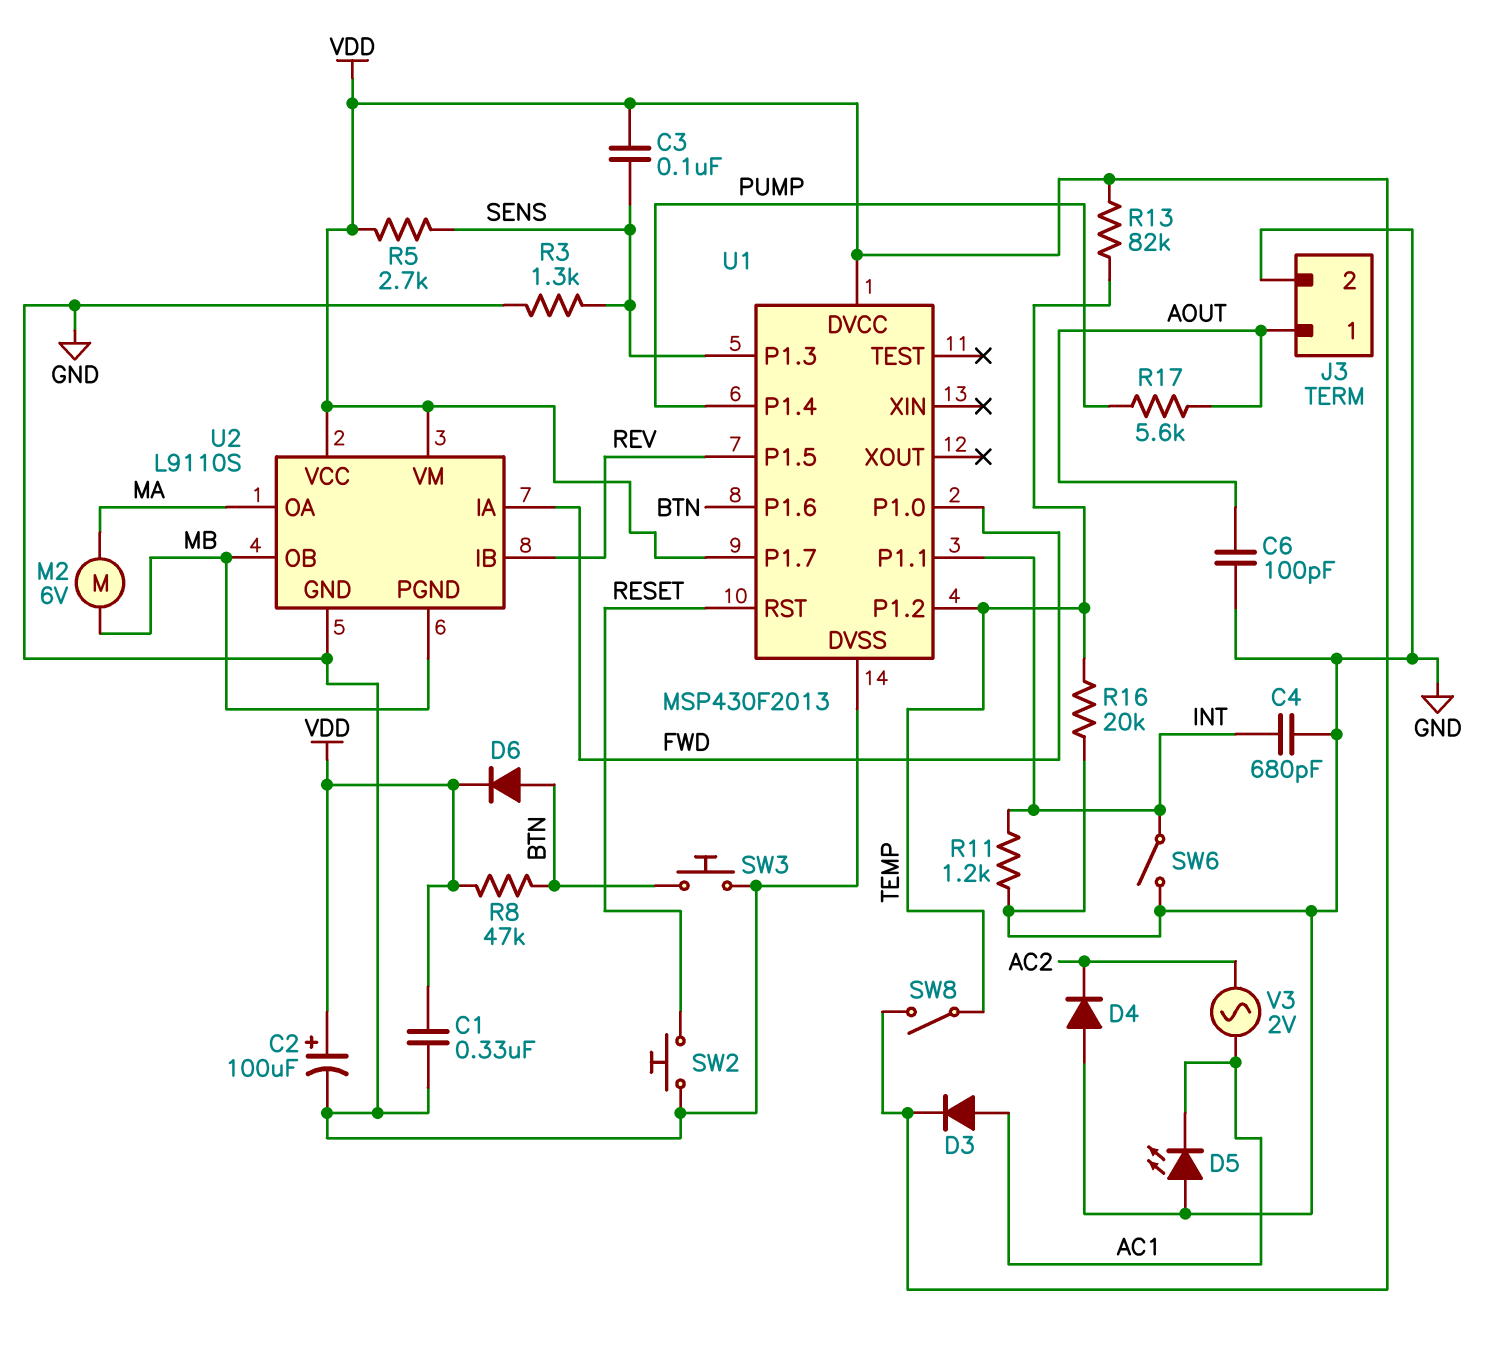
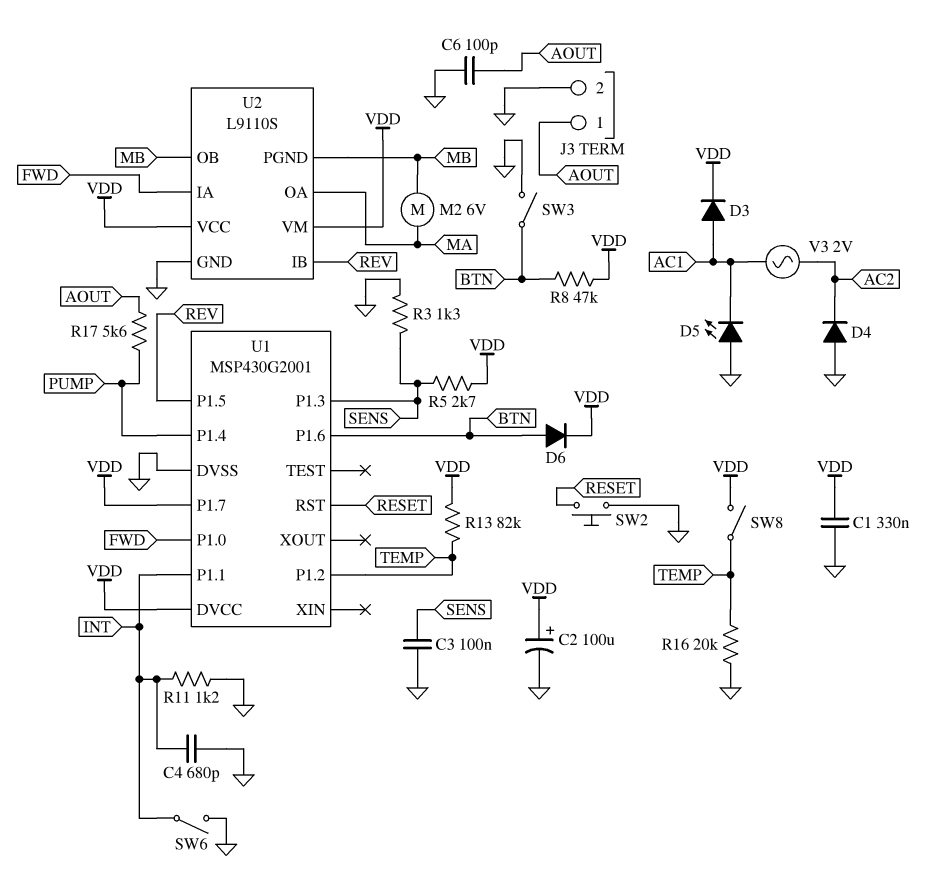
C3: 100nF (SENS, VDD) -> 100nF (GND, SENS)
SW3: button (BTN, GND) -> switch (BTN, GND)
U1: MSP430F2013 -> MSP430G2001

